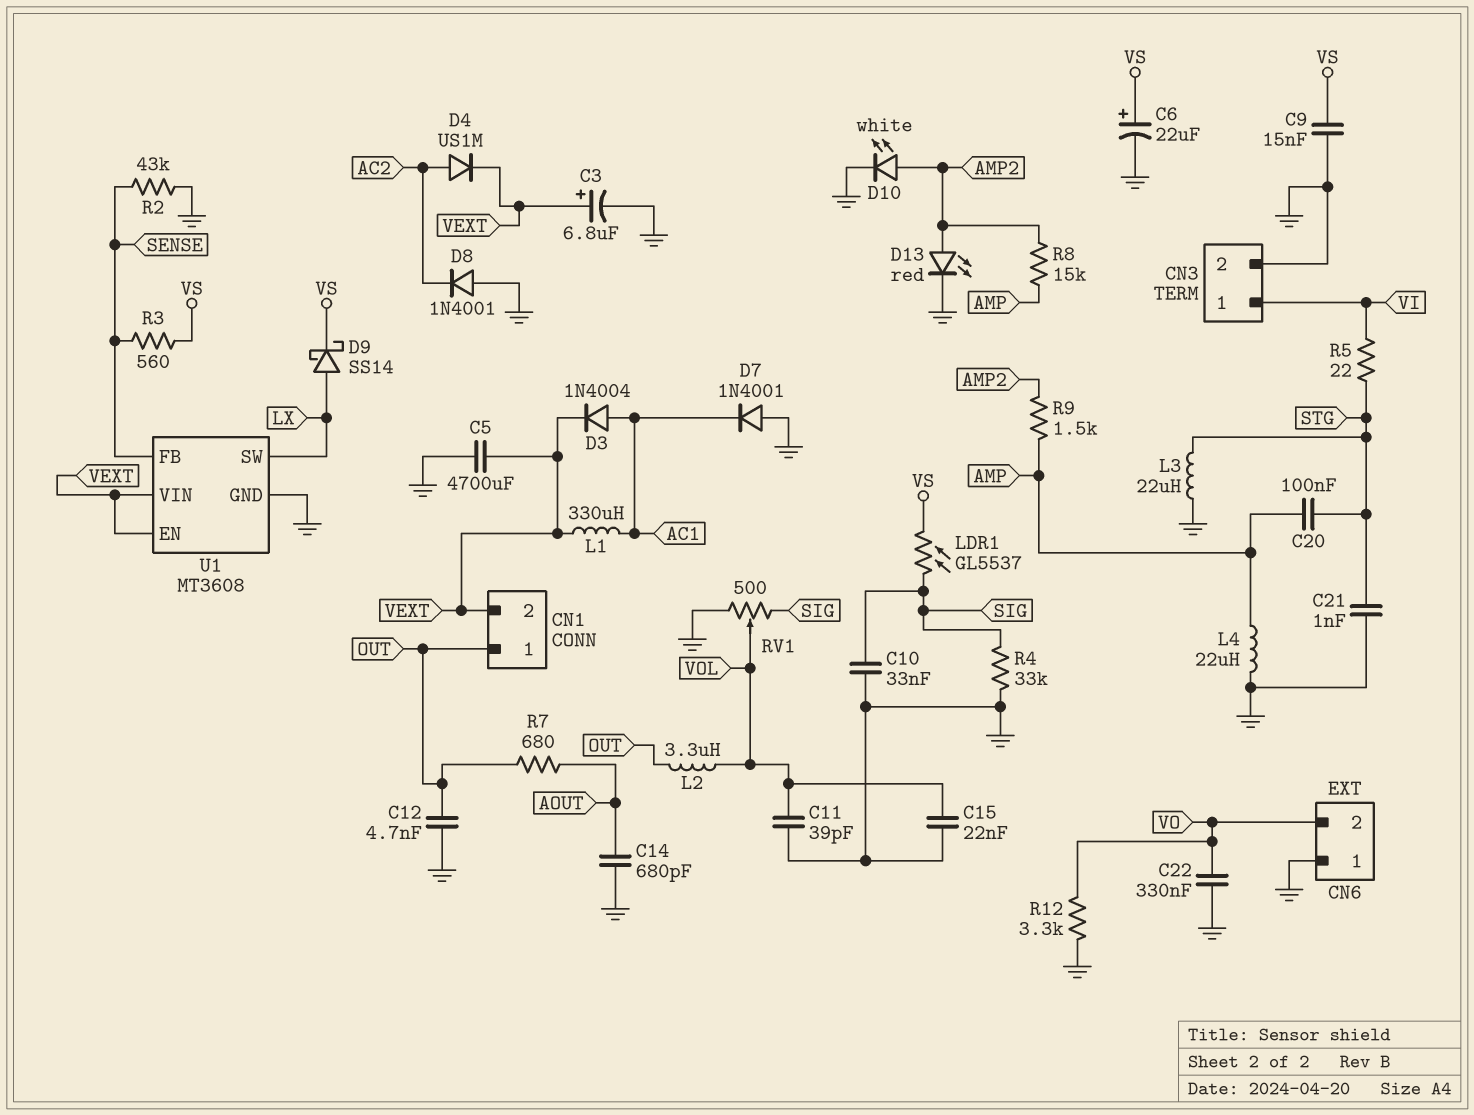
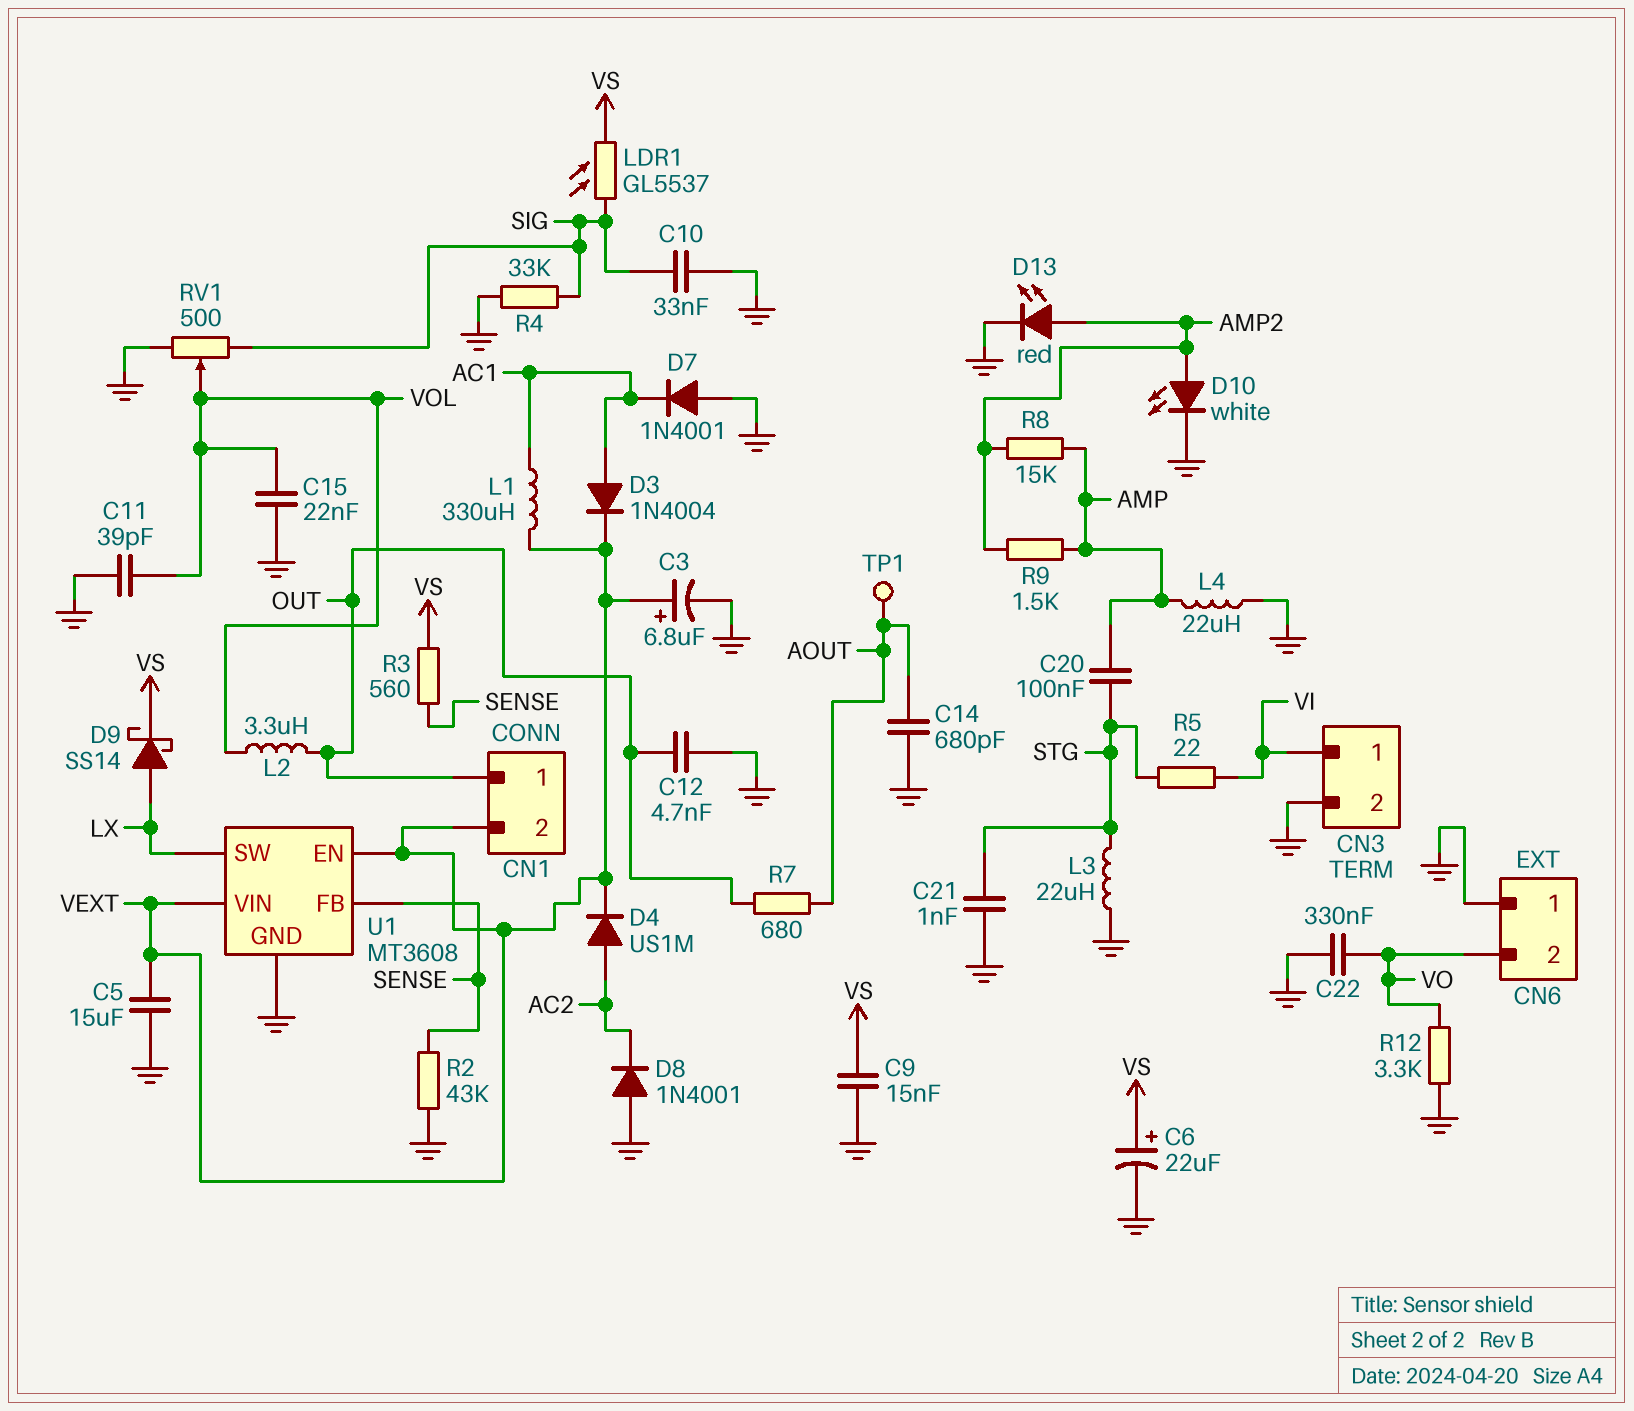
C5: 4700uF (GND, VEXT) -> 15uF (GND, VEXT)
TP1: none -> test point (AOUT)

